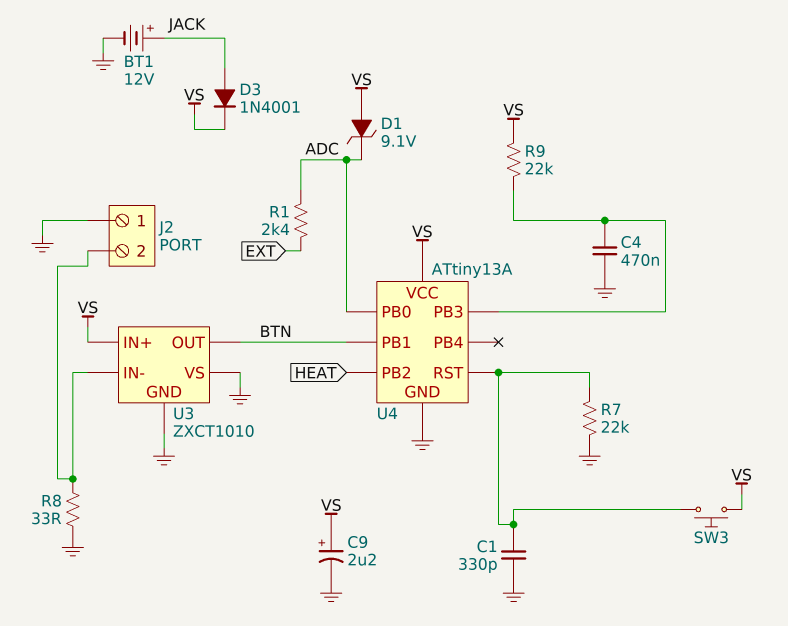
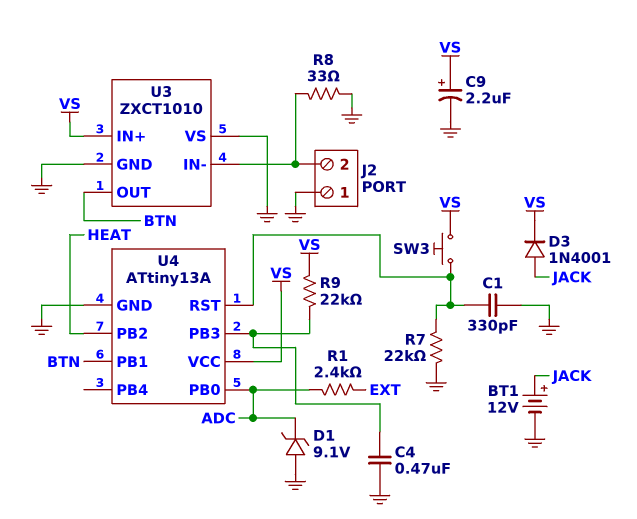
D1: zener 9.1V (A VS, K ADC) -> zener 9.1V (A GND, K ADC)

